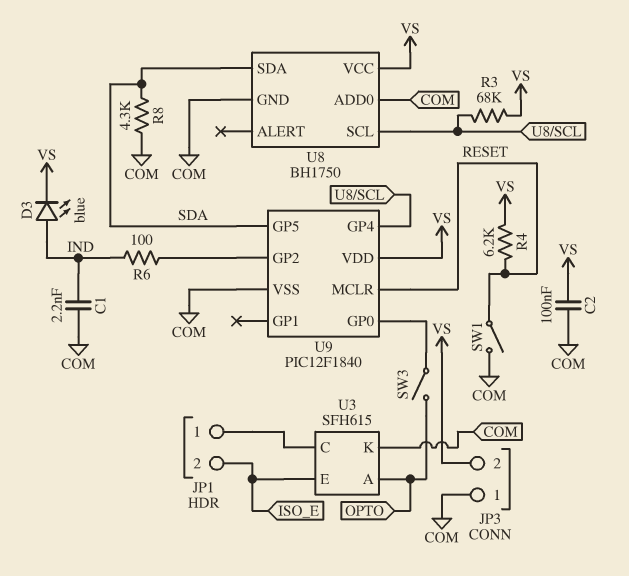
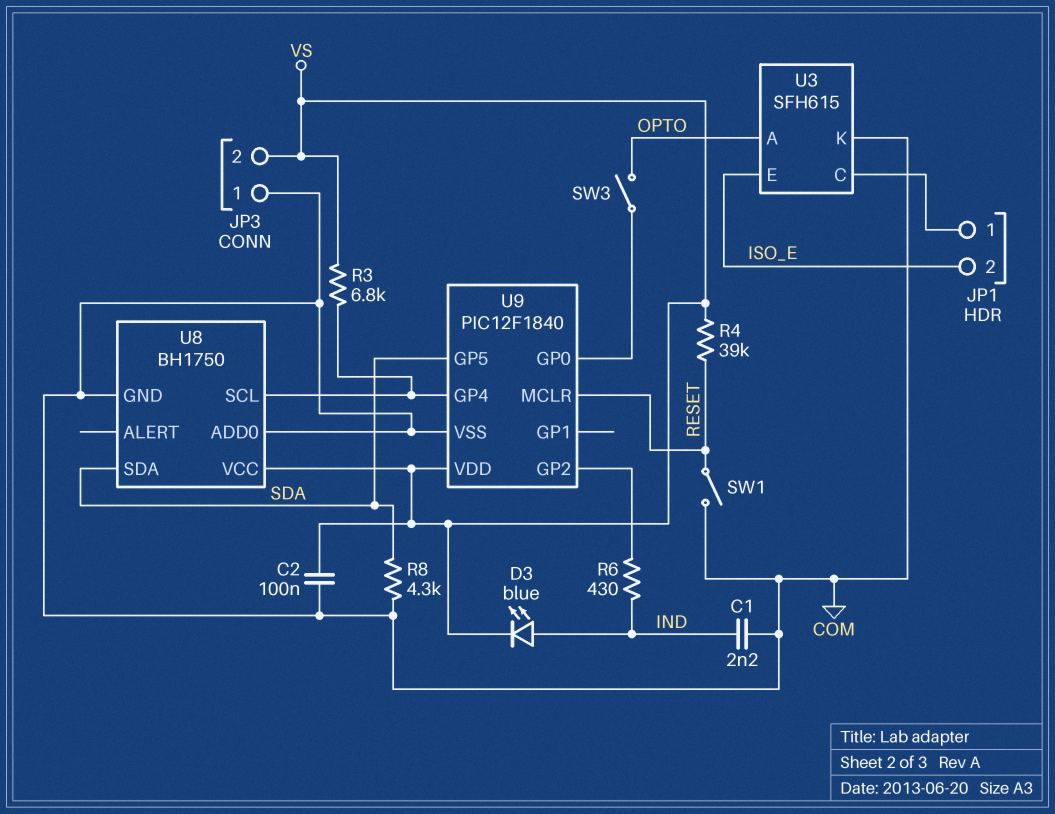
R3: 68k (U8/SCL, VS) -> 6.8k (U8/SCL, VS)
R4: 6.2k (RESET, VS) -> 39k (RESET, VS)
R6: 100 (IND, U9/GP2) -> 430 (IND, U9/GP2)

